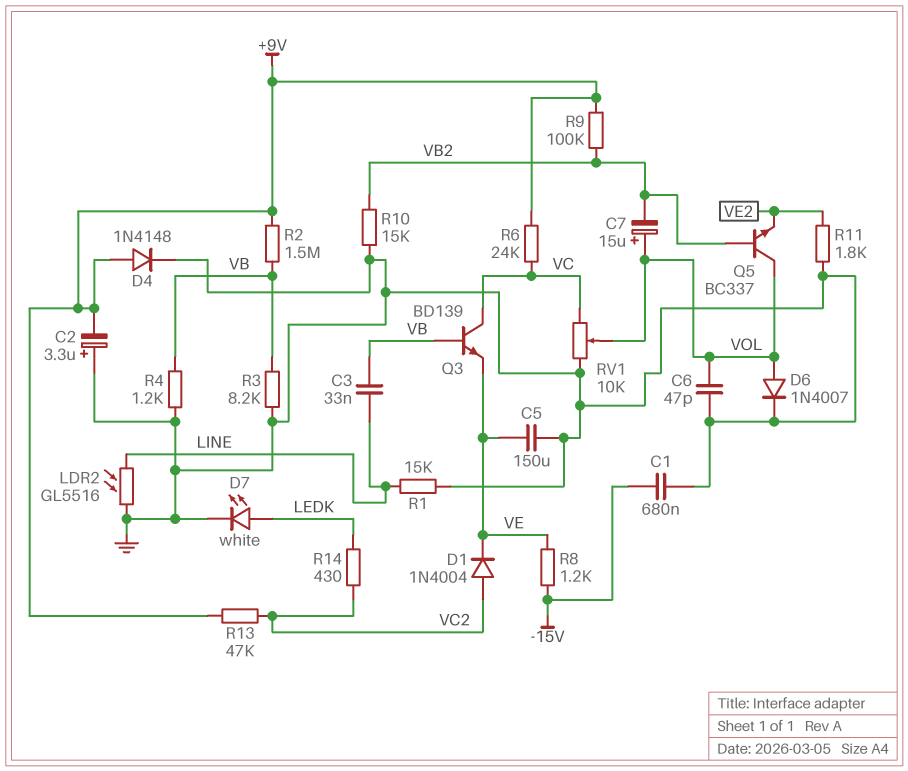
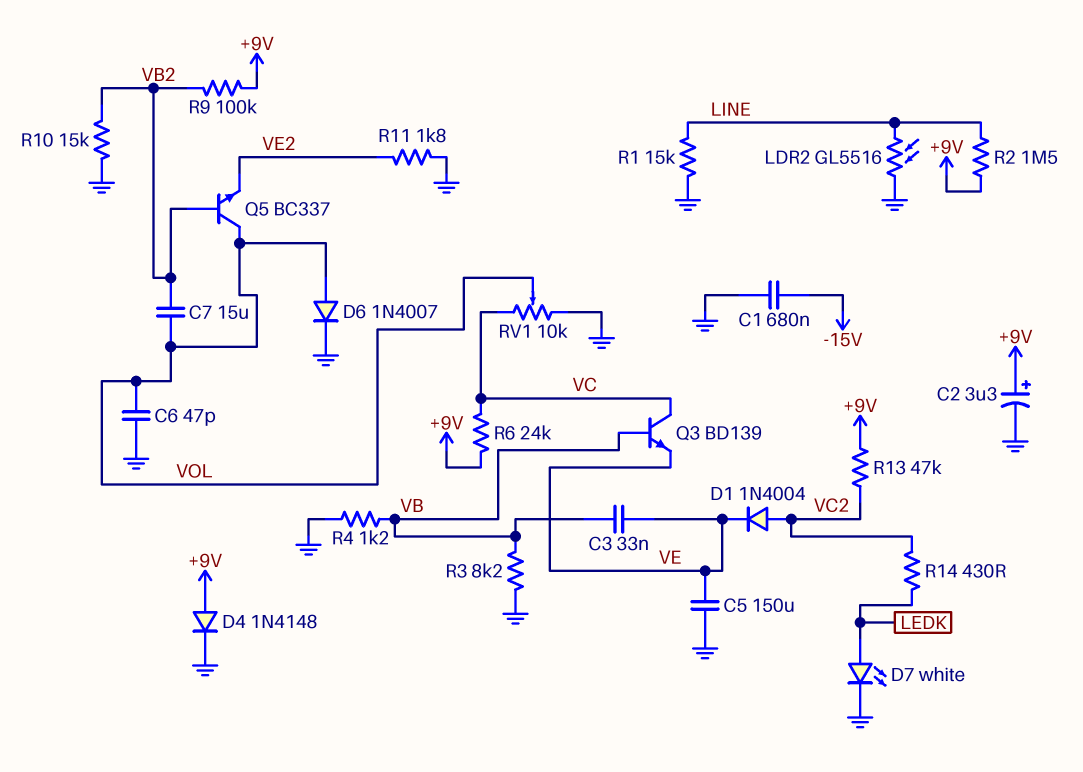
C2: 3.3uF (plus GND, minus +9V) -> 3.3uF (plus +9V, minus GND)
C3: 33nF (LINE, VB) -> 33nF (VB, VE)
C7: 15uF (plus VOL, minus VB2) -> 15uF (VB2, VOL)
R2: 1.5M (+9V, VB) -> 1.5M (+9V, LINE)
R8: 1.2k (-15V, VE) -> none

